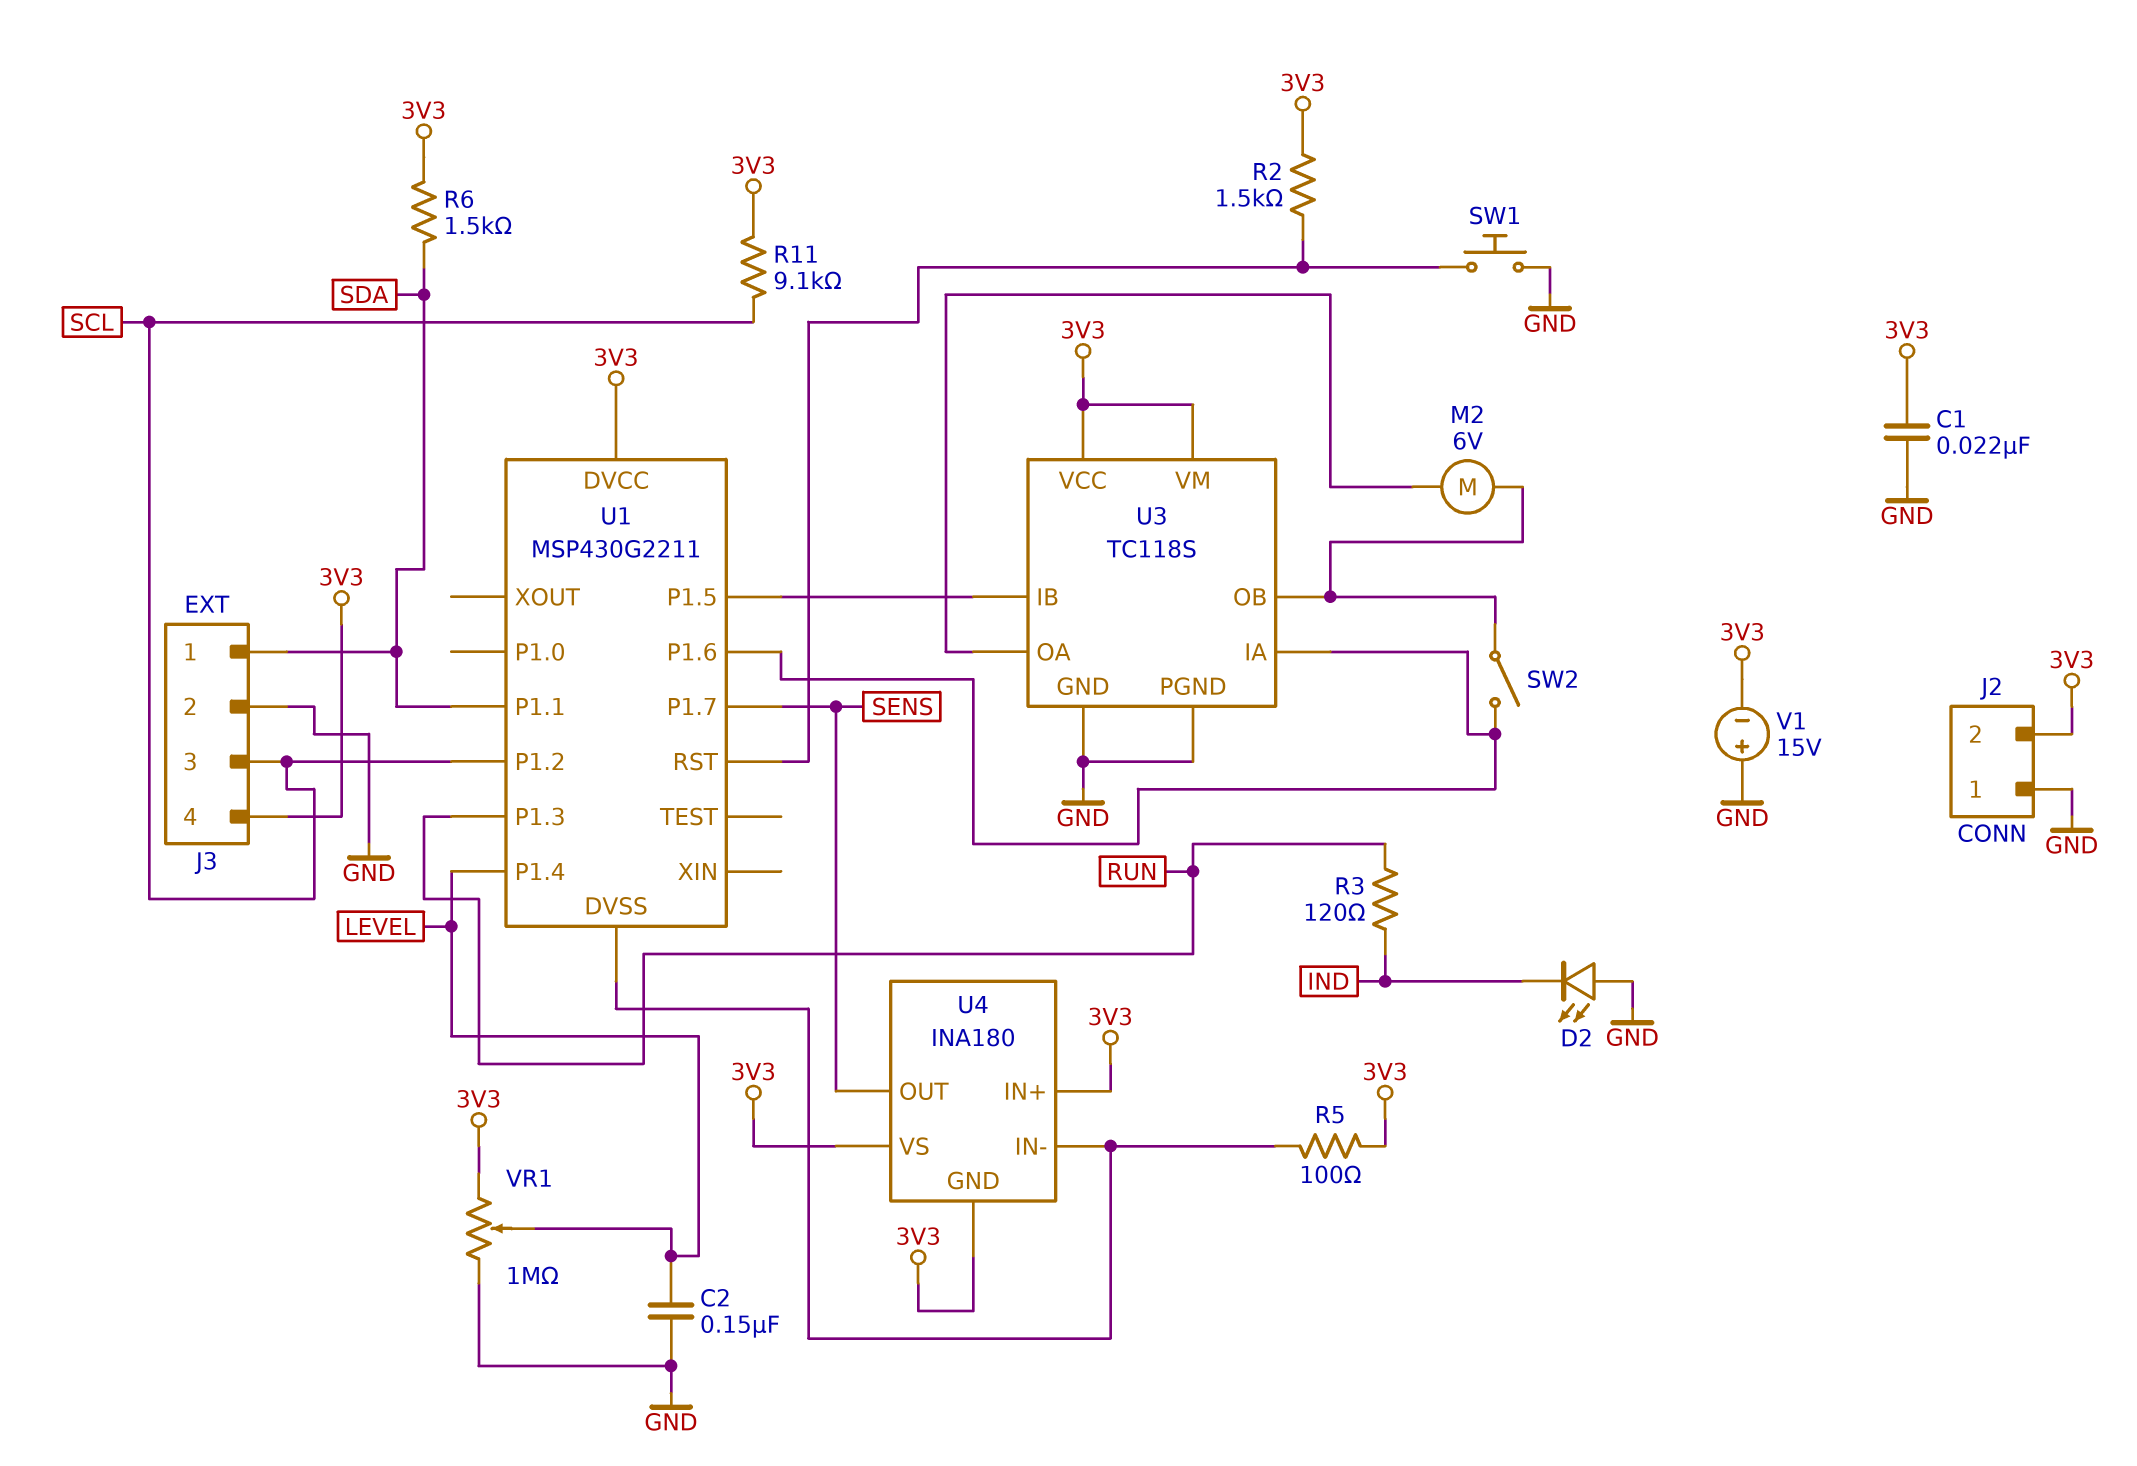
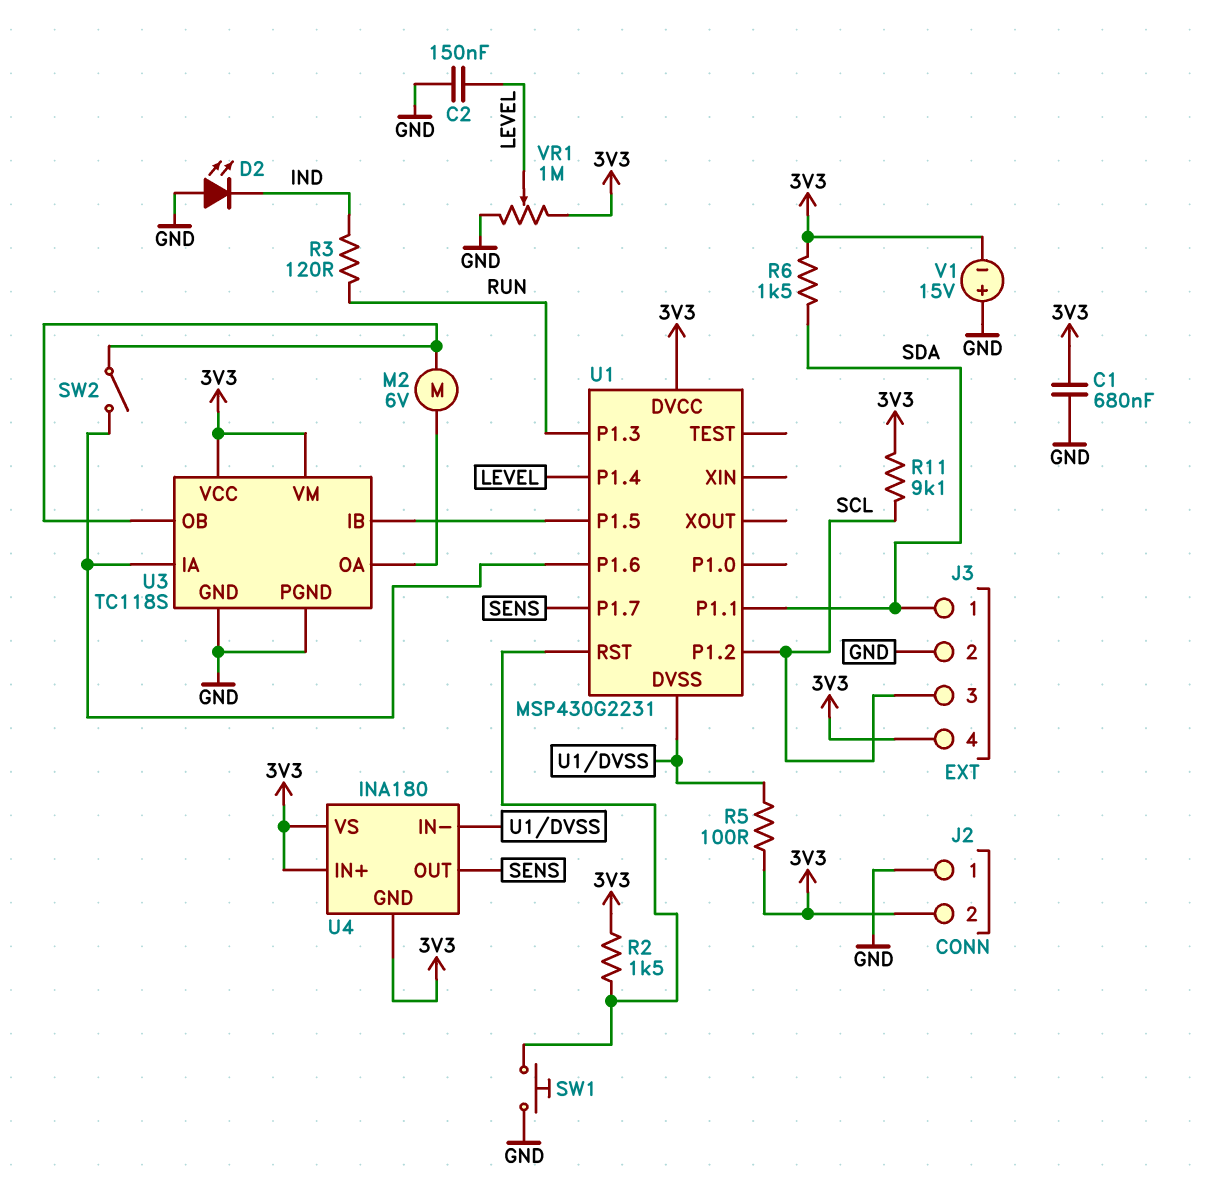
C1: 22nF (3V3, GND) -> 680nF (3V3, GND)
U1: MSP430G2211 -> MSP430G2231

